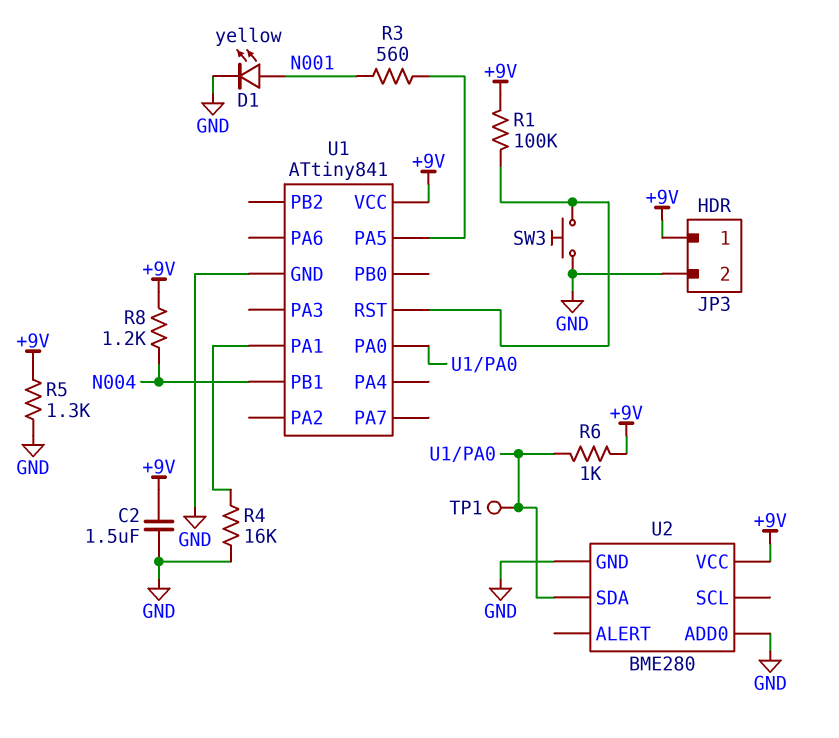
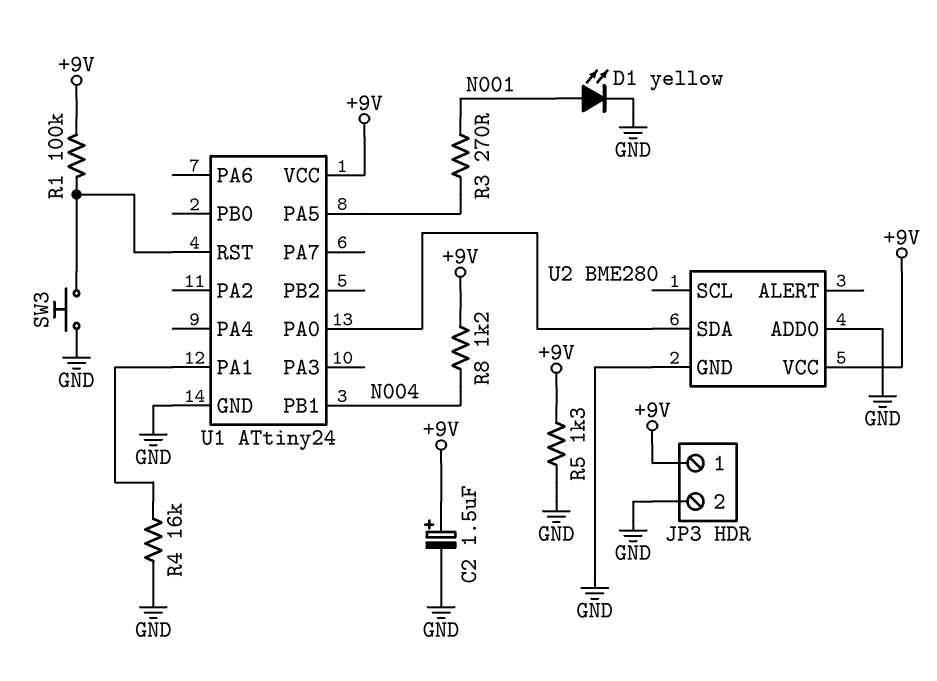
C2: 1.5uF (+9V, GND) -> 1.5uF (plus +9V, minus GND)
R3: 560 (N001, U1/PA5) -> 270 (N001, U1/PA5)
R6: 1k (+9V, U1/PA0) -> none
TP1: test point (U1/PA0) -> none
U1: ATtiny841 -> ATtiny24

